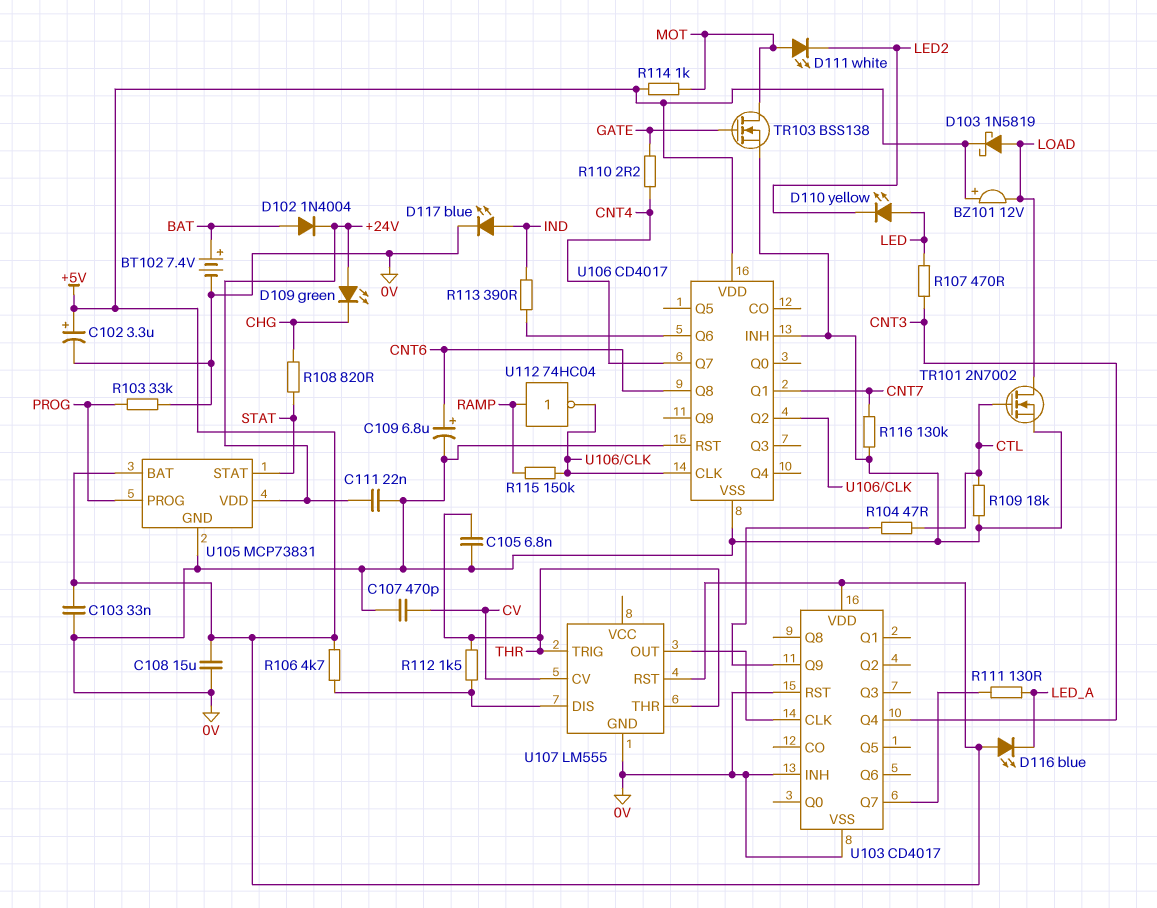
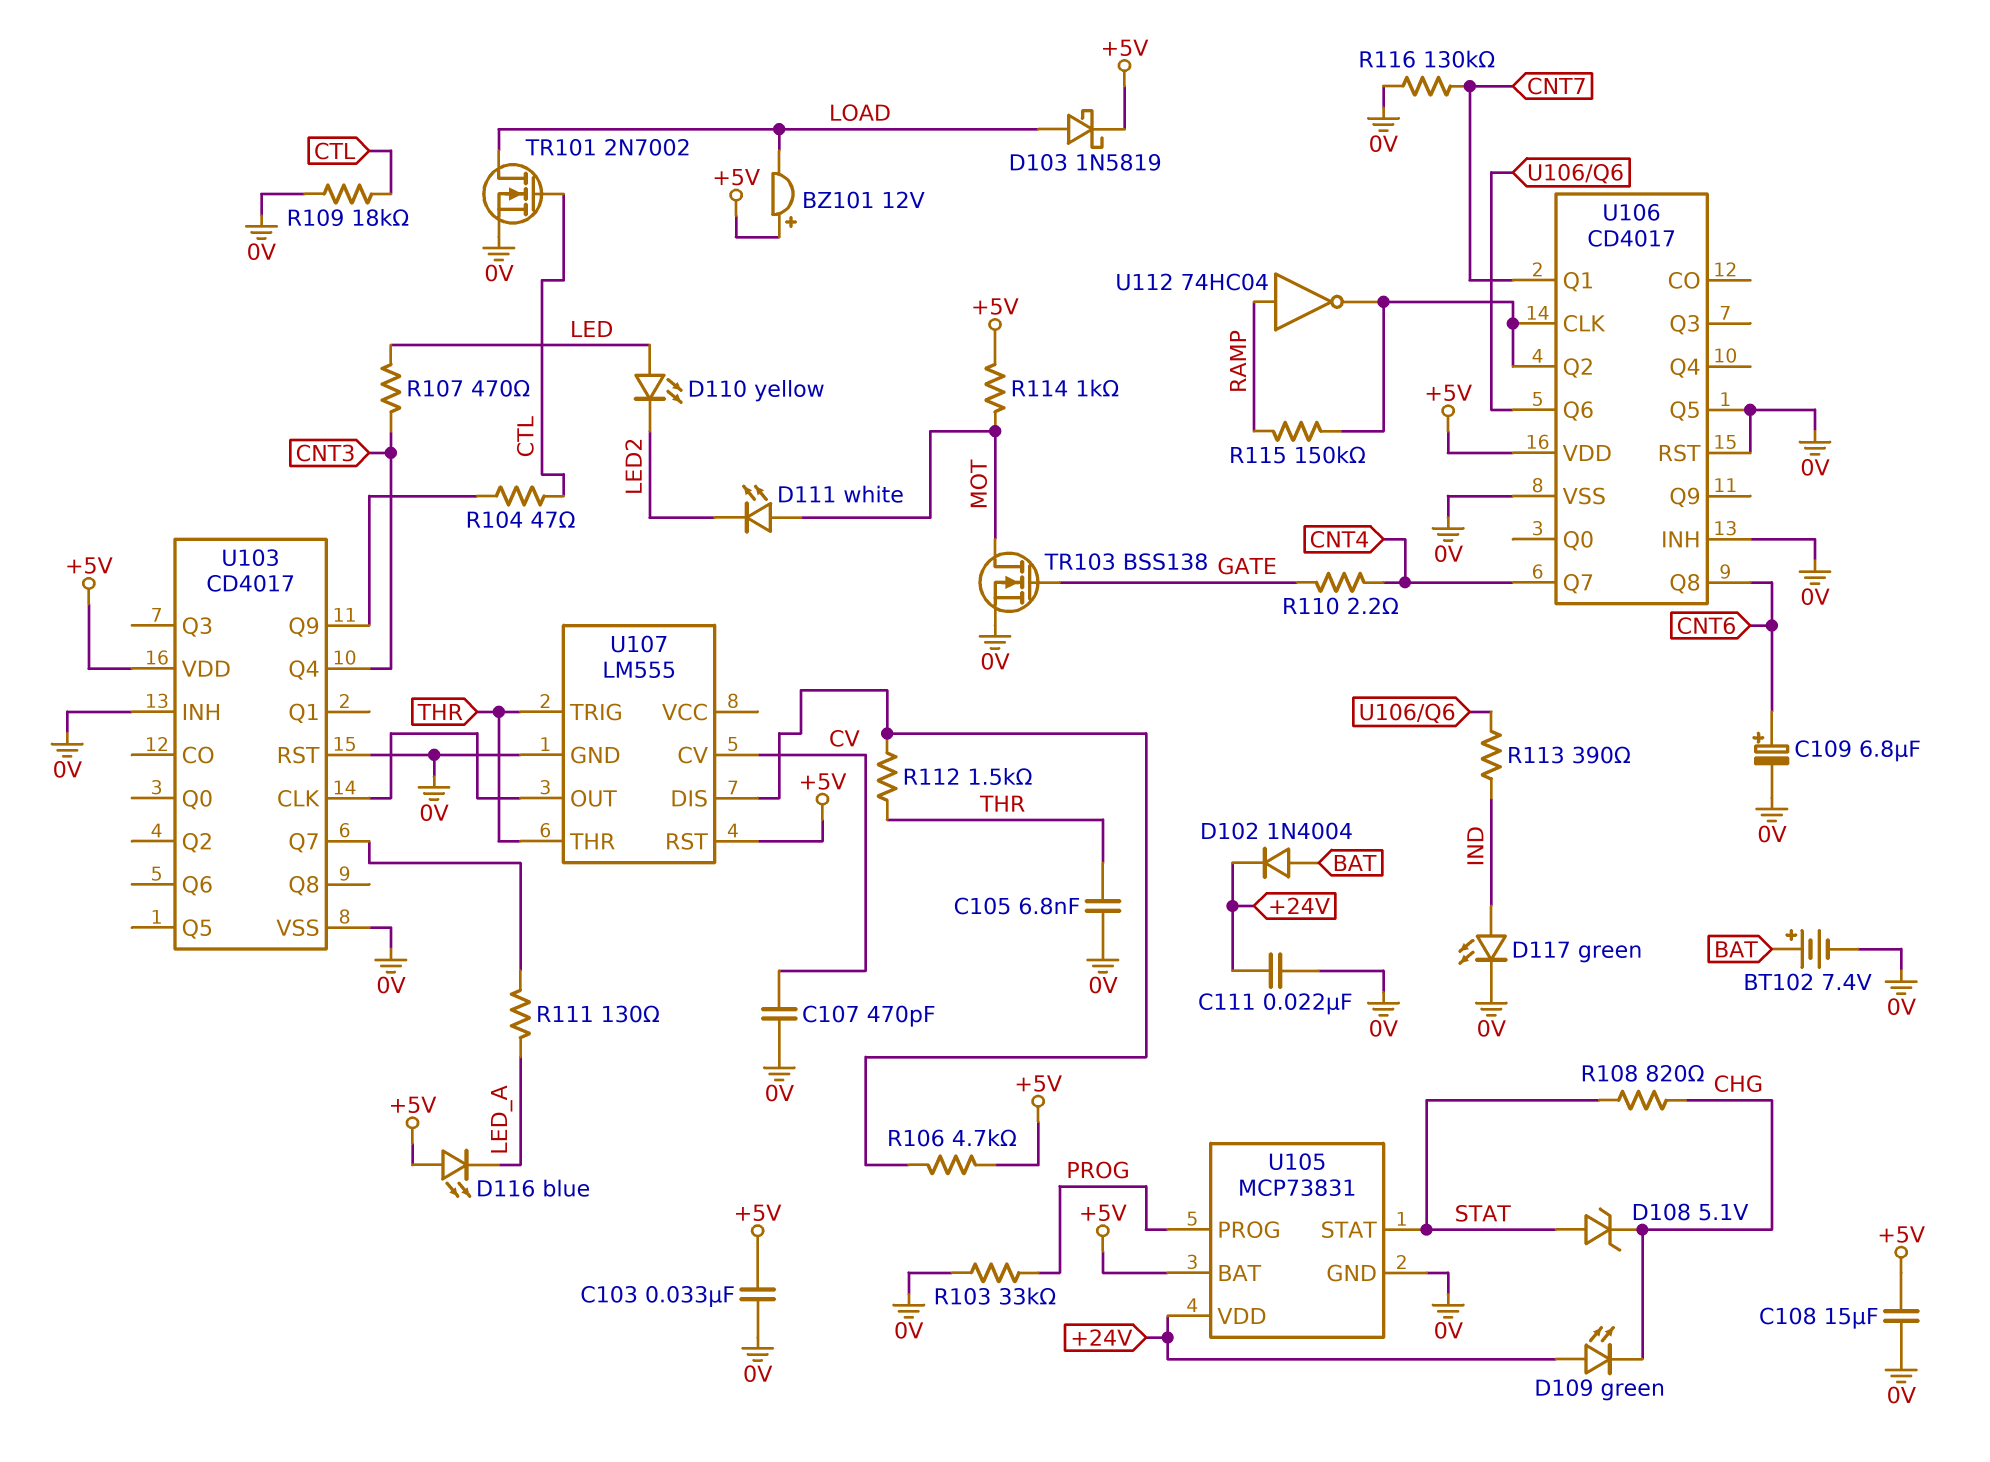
C102: 3.3uF (plus +5V, minus 0V) -> none
D108: none -> zener 5.1V (A STAT, K CHG)
D117: LED blue (A IND, K 0V) -> LED green (A IND, K 0V)
U106 pin Q5: none -> 0V

